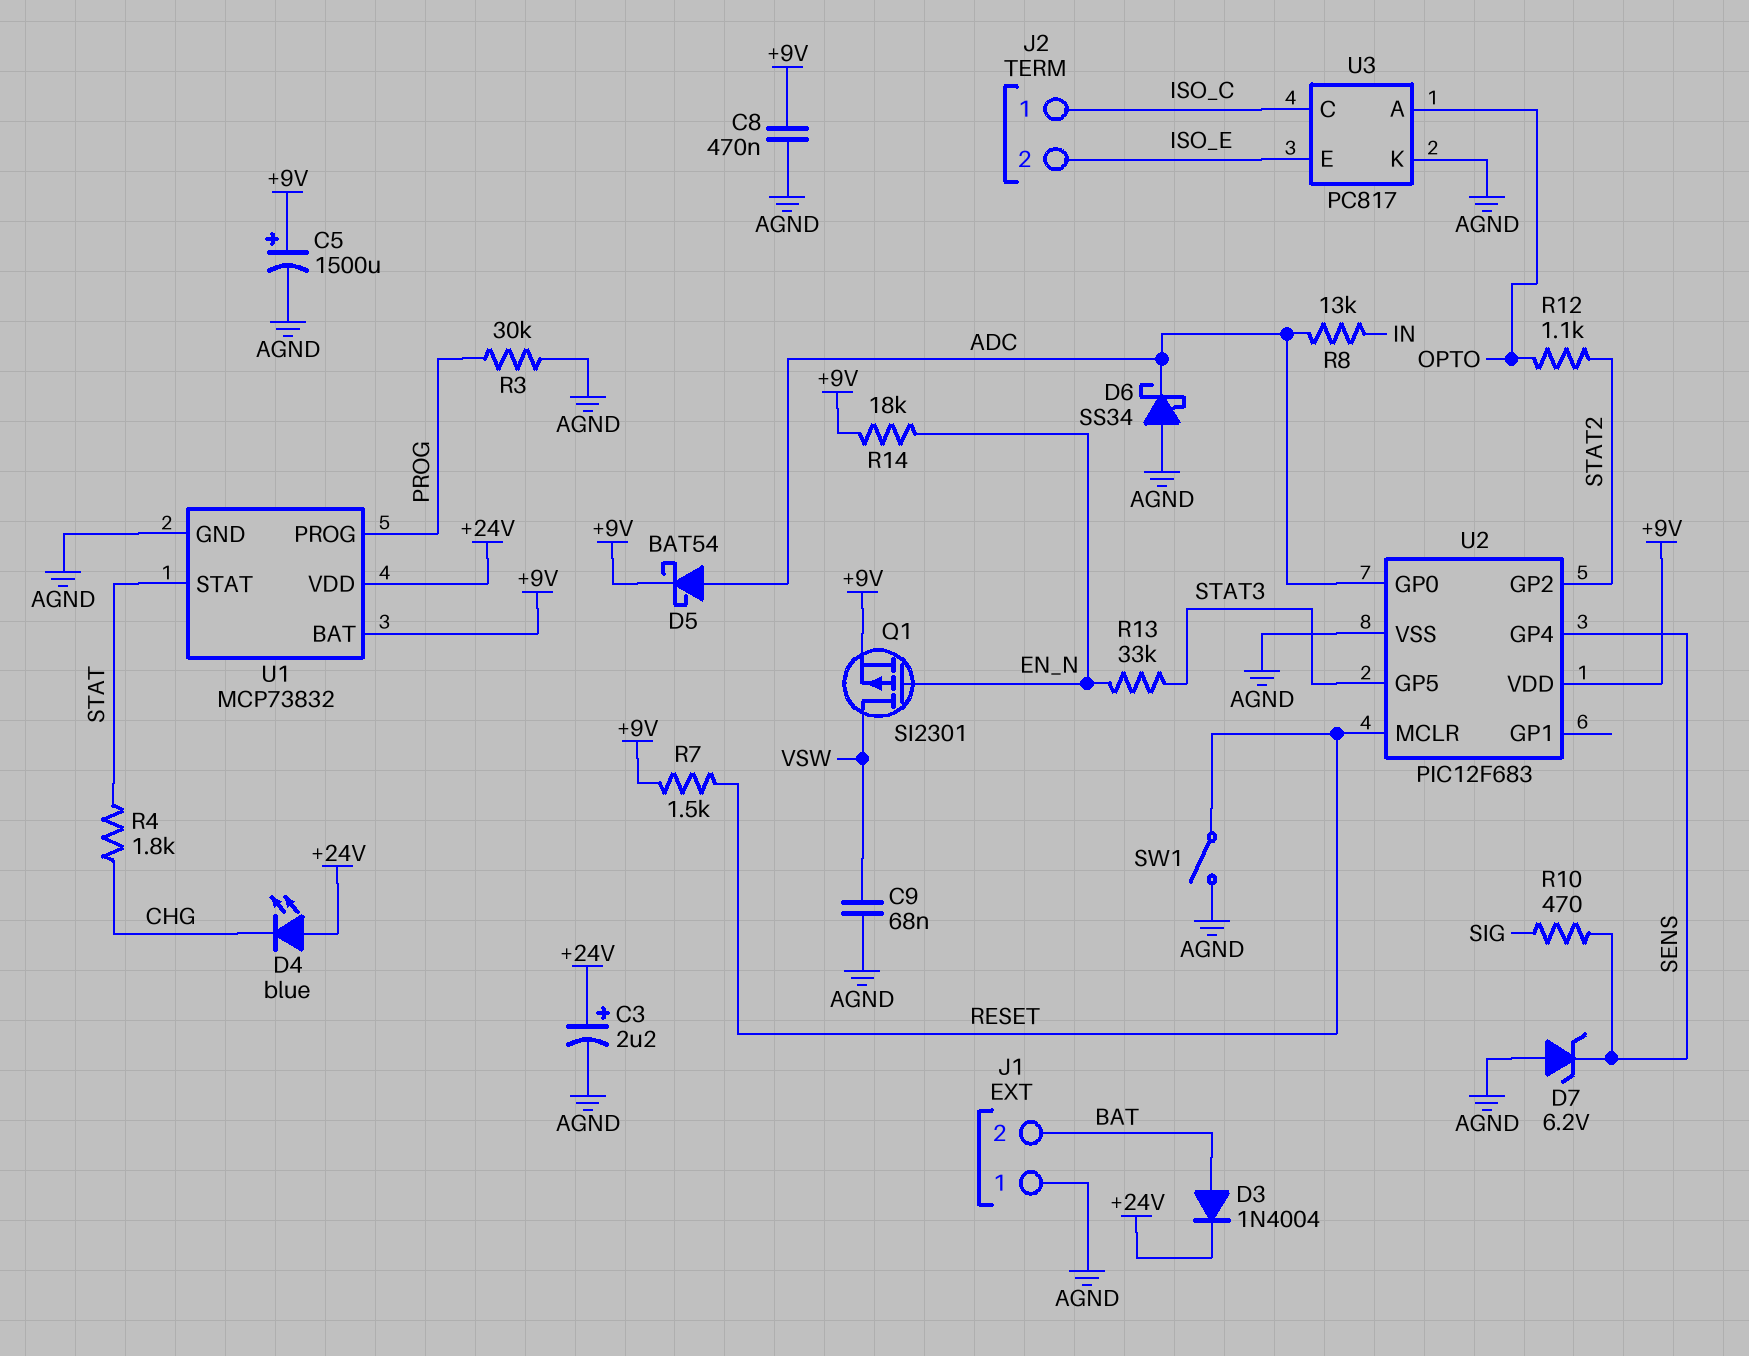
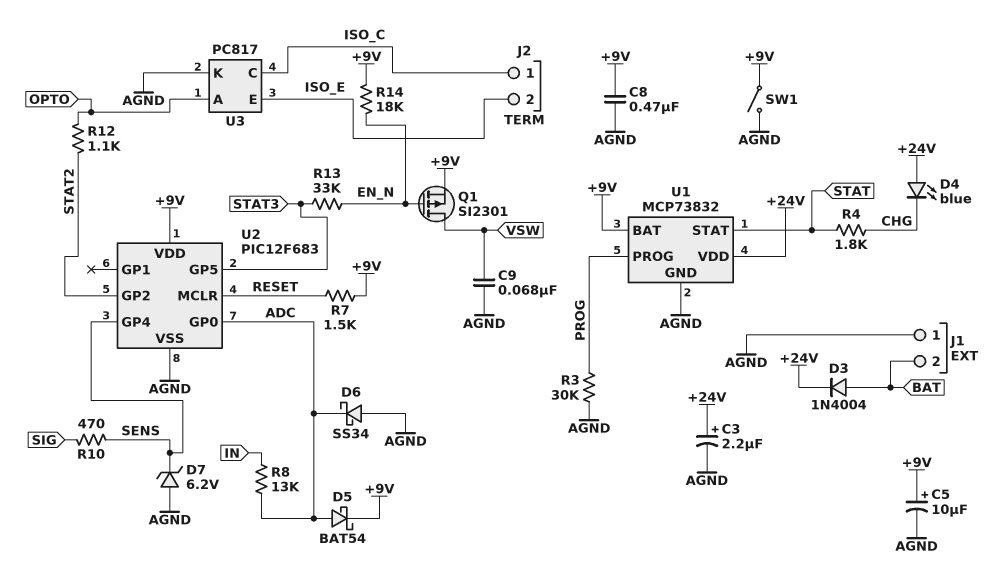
C5: 1500uF (plus +9V, minus AGND) -> 10uF (plus +9V, minus AGND)
SW1: switch (AGND, RESET) -> switch (+9V, AGND)

